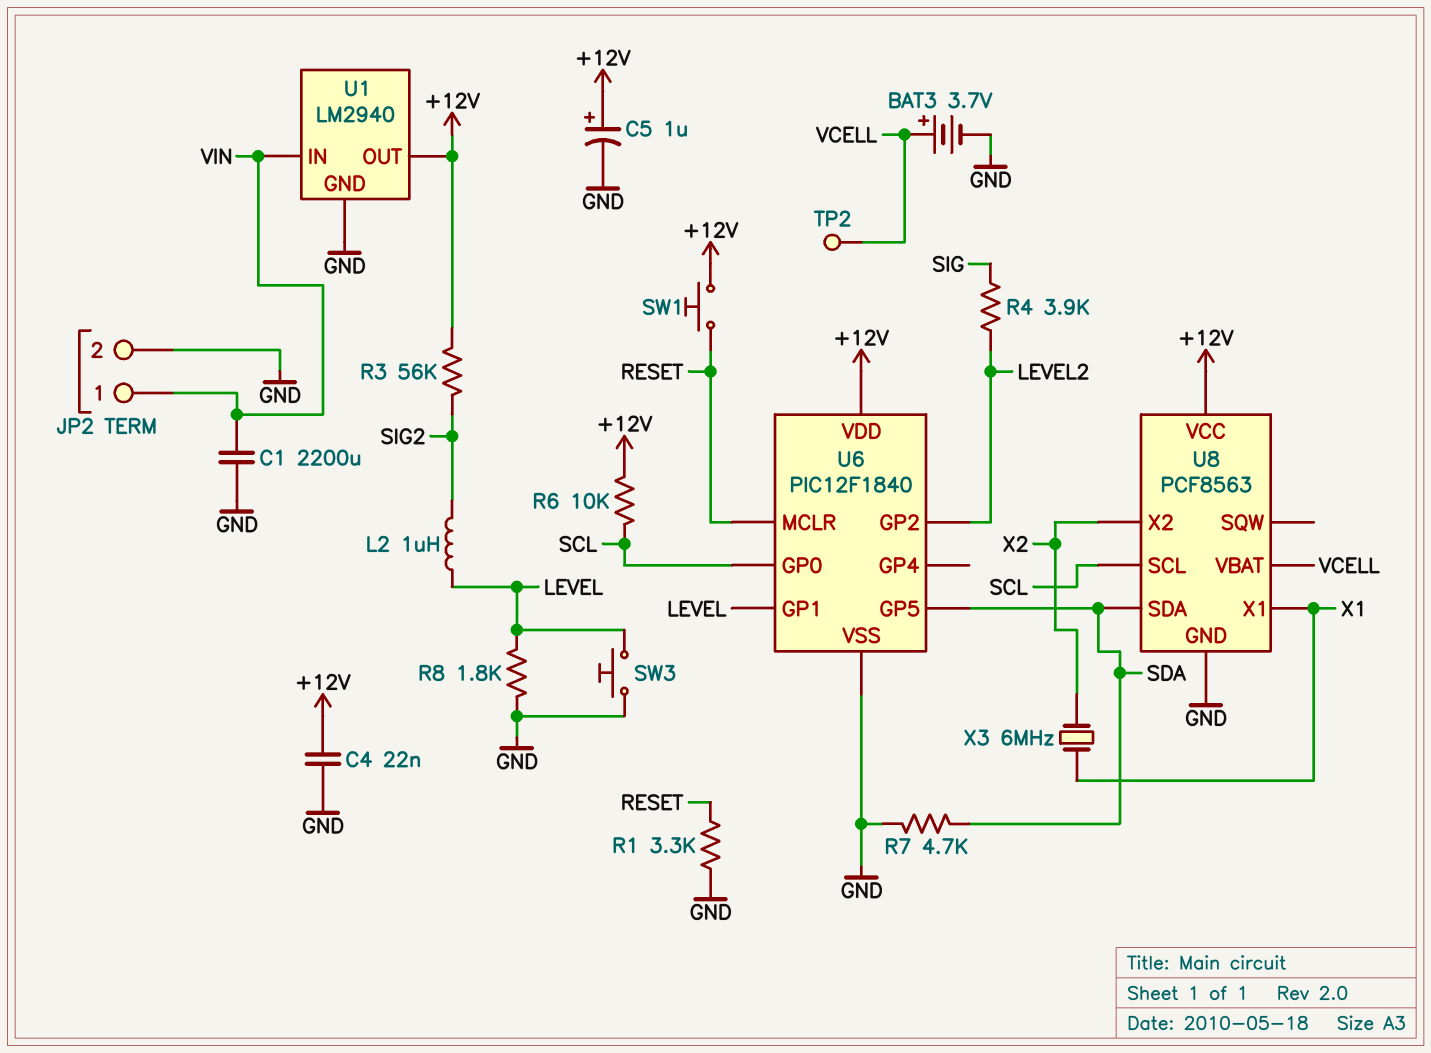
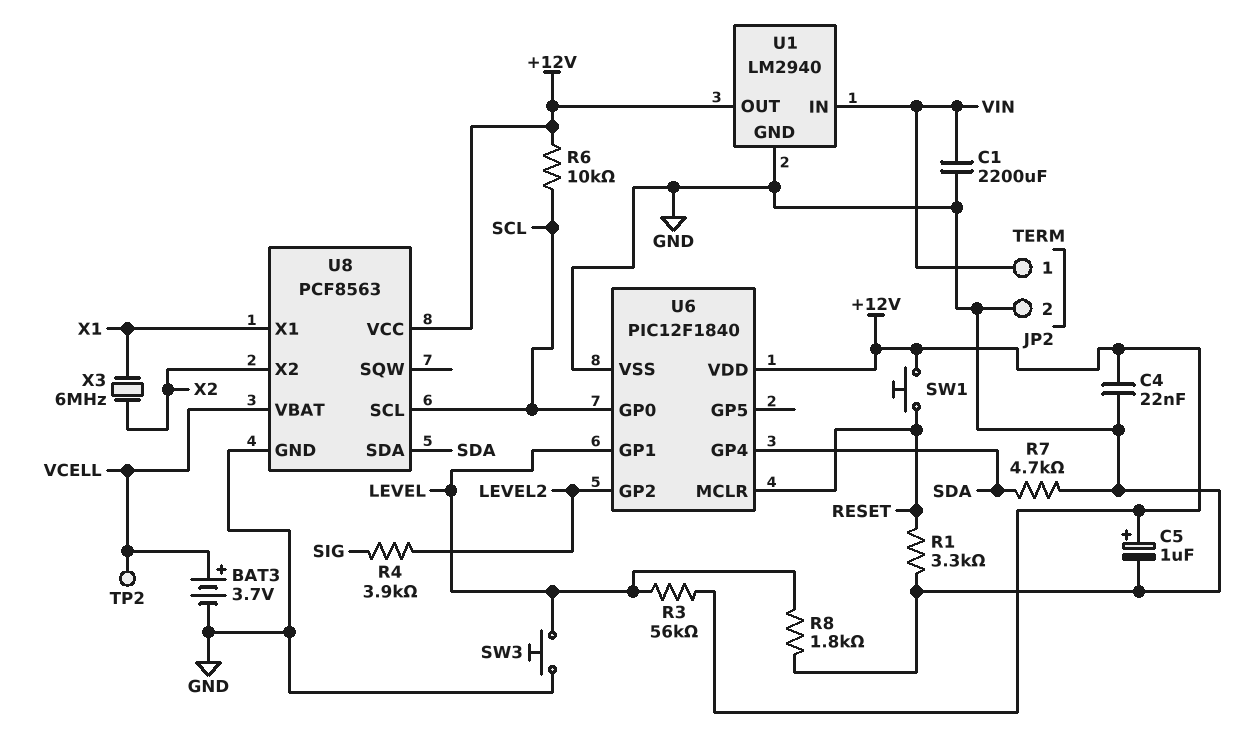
L2: 1uH (LEVEL, SIG2) -> none
R3: 56k (+12V, SIG2) -> 56k (+12V, LEVEL)
U6 pin GP4: none -> SDA
U6 pin GP5: SDA -> none

